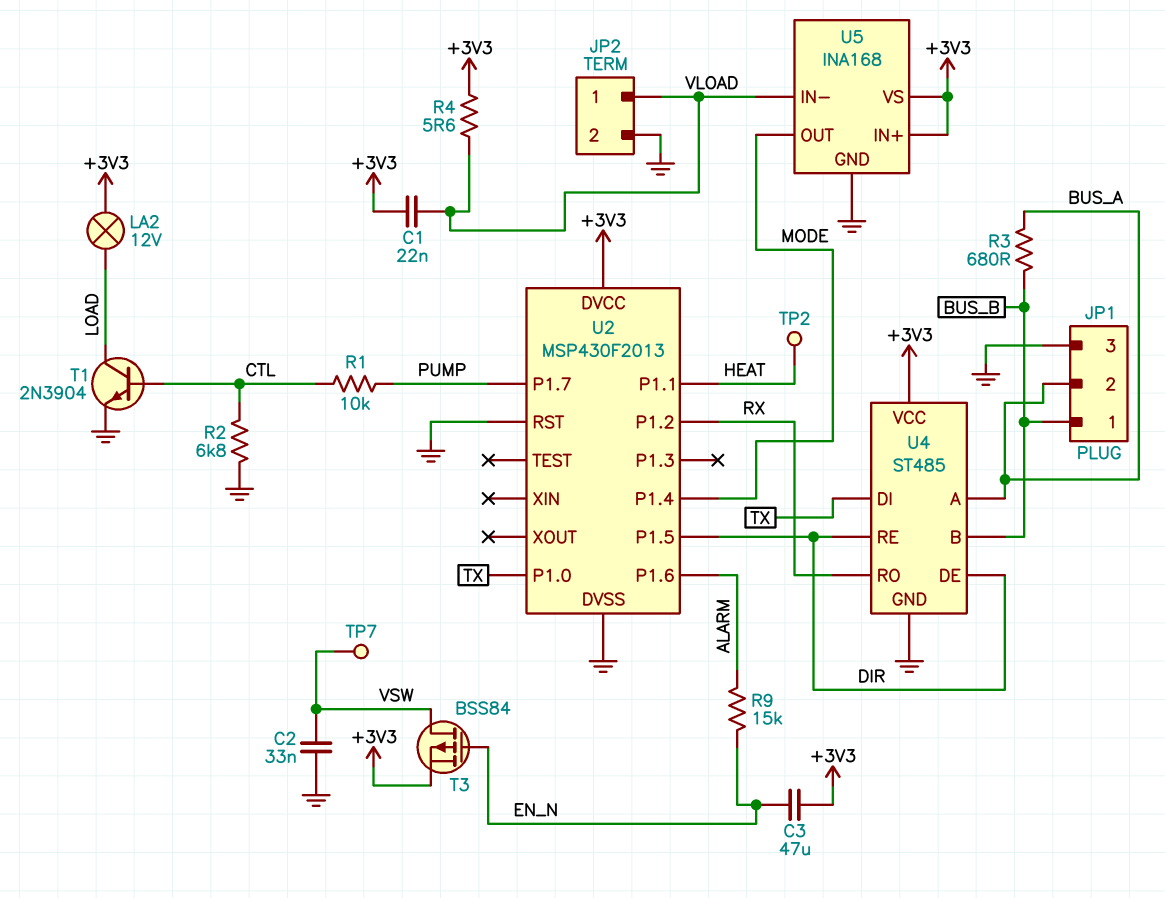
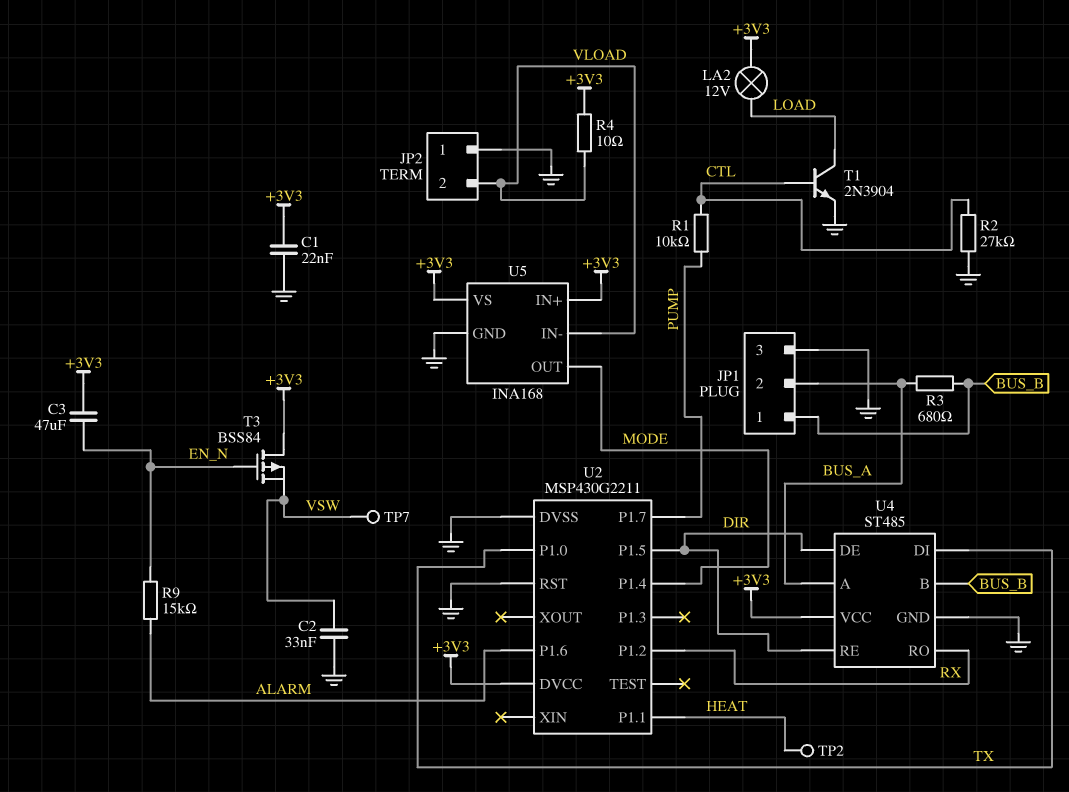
C1: 22nF (+3V3, VLOAD) -> 22nF (+3V3, GND)
JP2 pin 1: VLOAD -> GND
JP2 pin 2: GND -> VLOAD
R2: 6.8k (CTL, GND) -> 27k (CTL, GND)
R4: 5.6 (+3V3, VLOAD) -> 10 (+3V3, VLOAD)
T3: PMOS BSS84 (G EN_N, D VSW, S +3V3) -> PMOS BSS84 (G EN_N, D +3V3, S VSW)
U2: MSP430F2013 -> MSP430G2211

